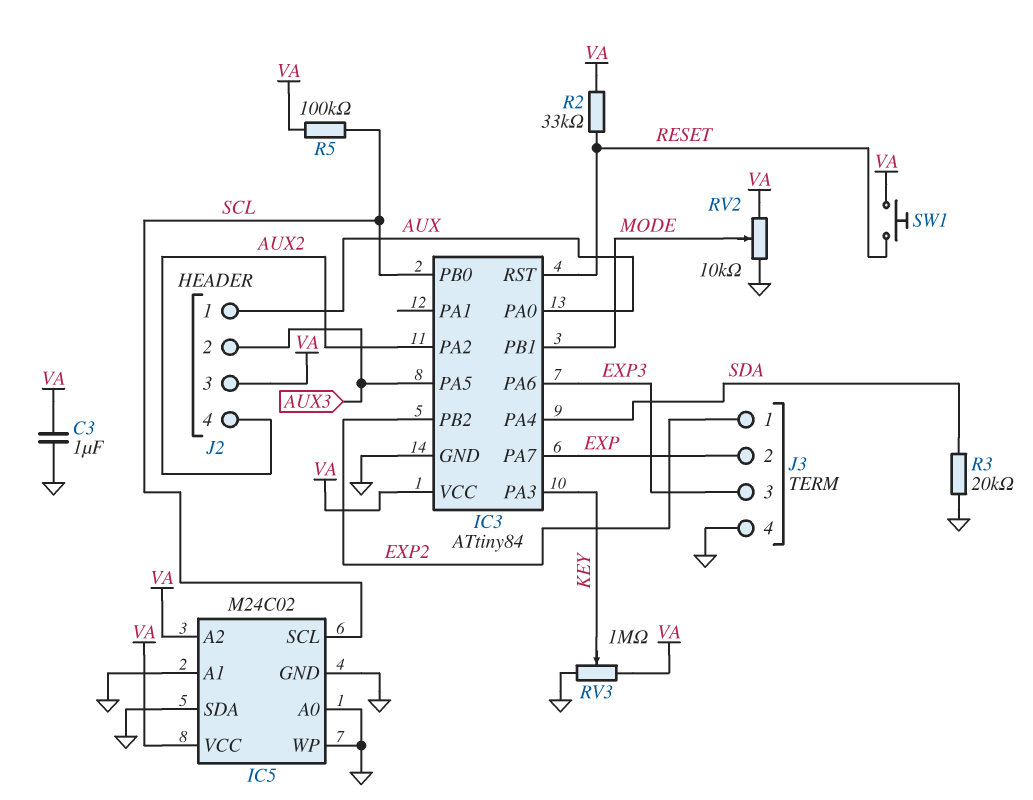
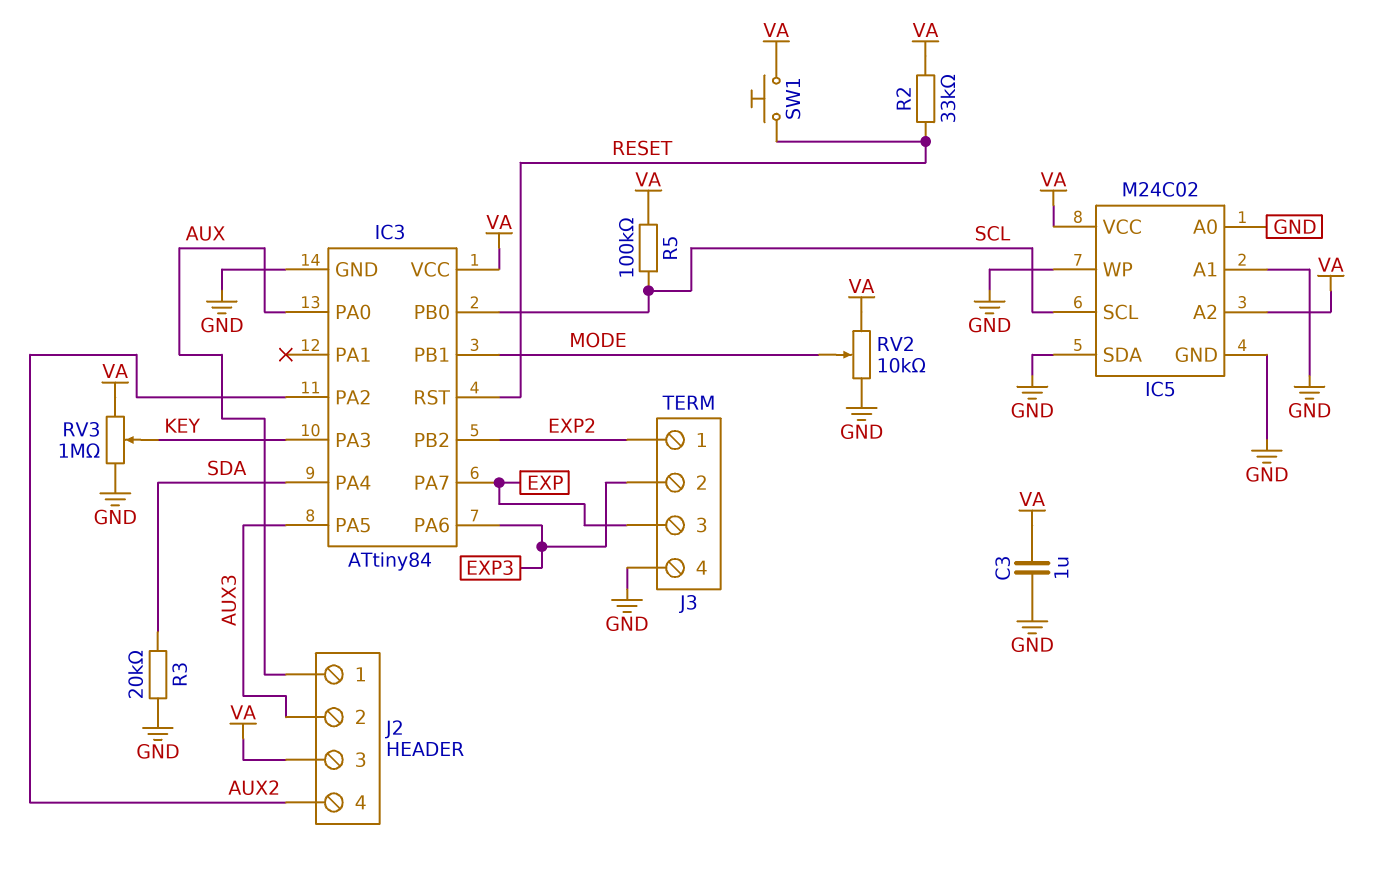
J3 pin 2: EXP -> EXP3
J3 pin 3: EXP3 -> EXP

